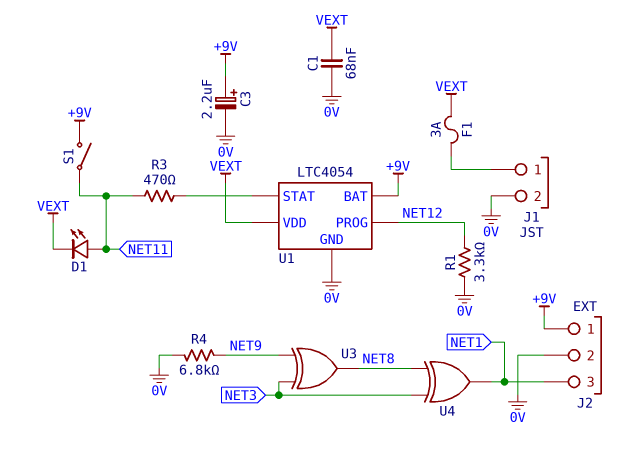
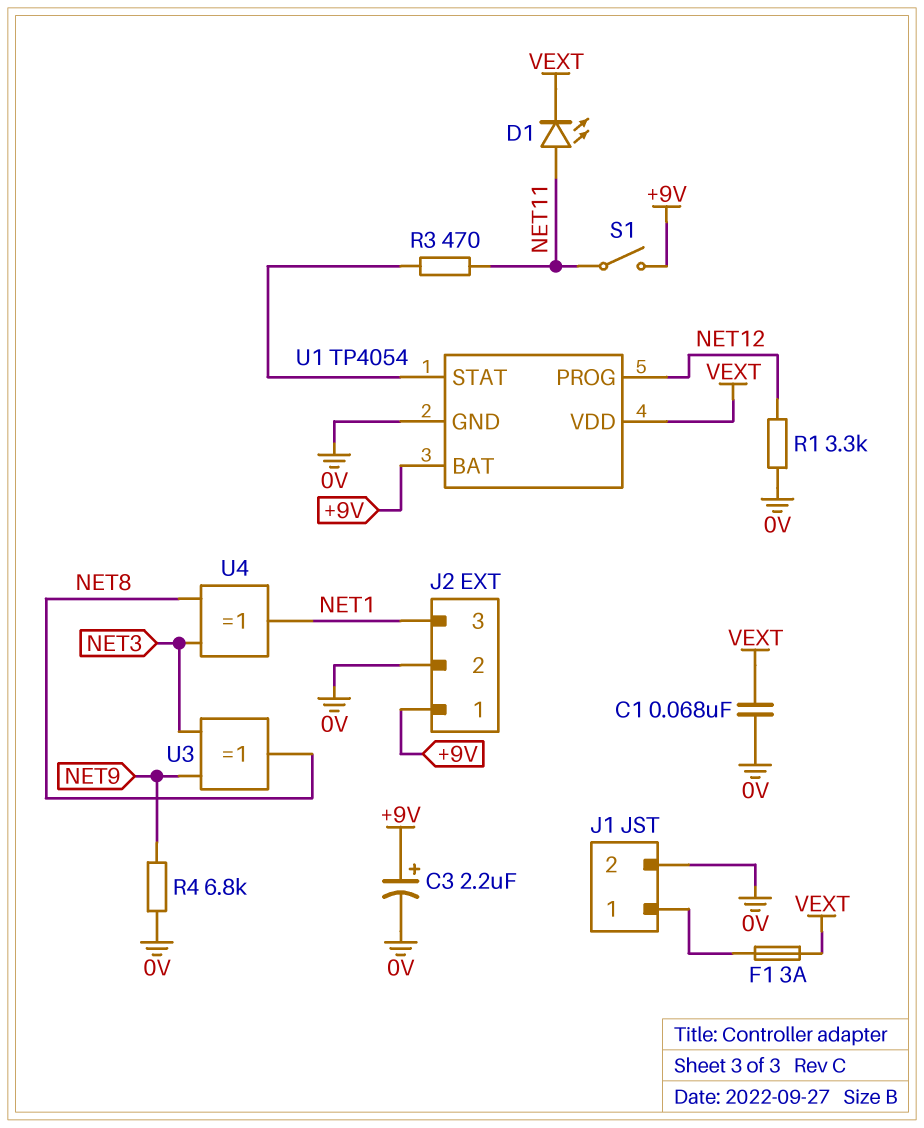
U1: LTC4054 -> TP4054

